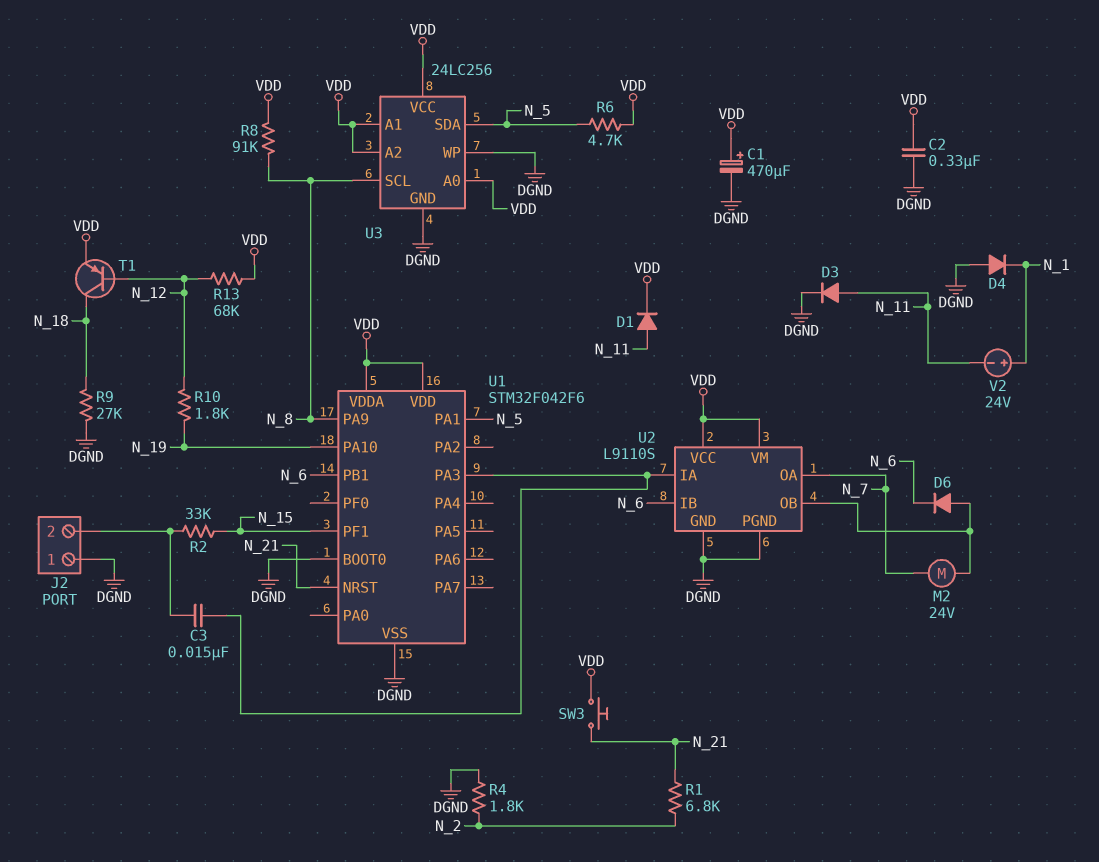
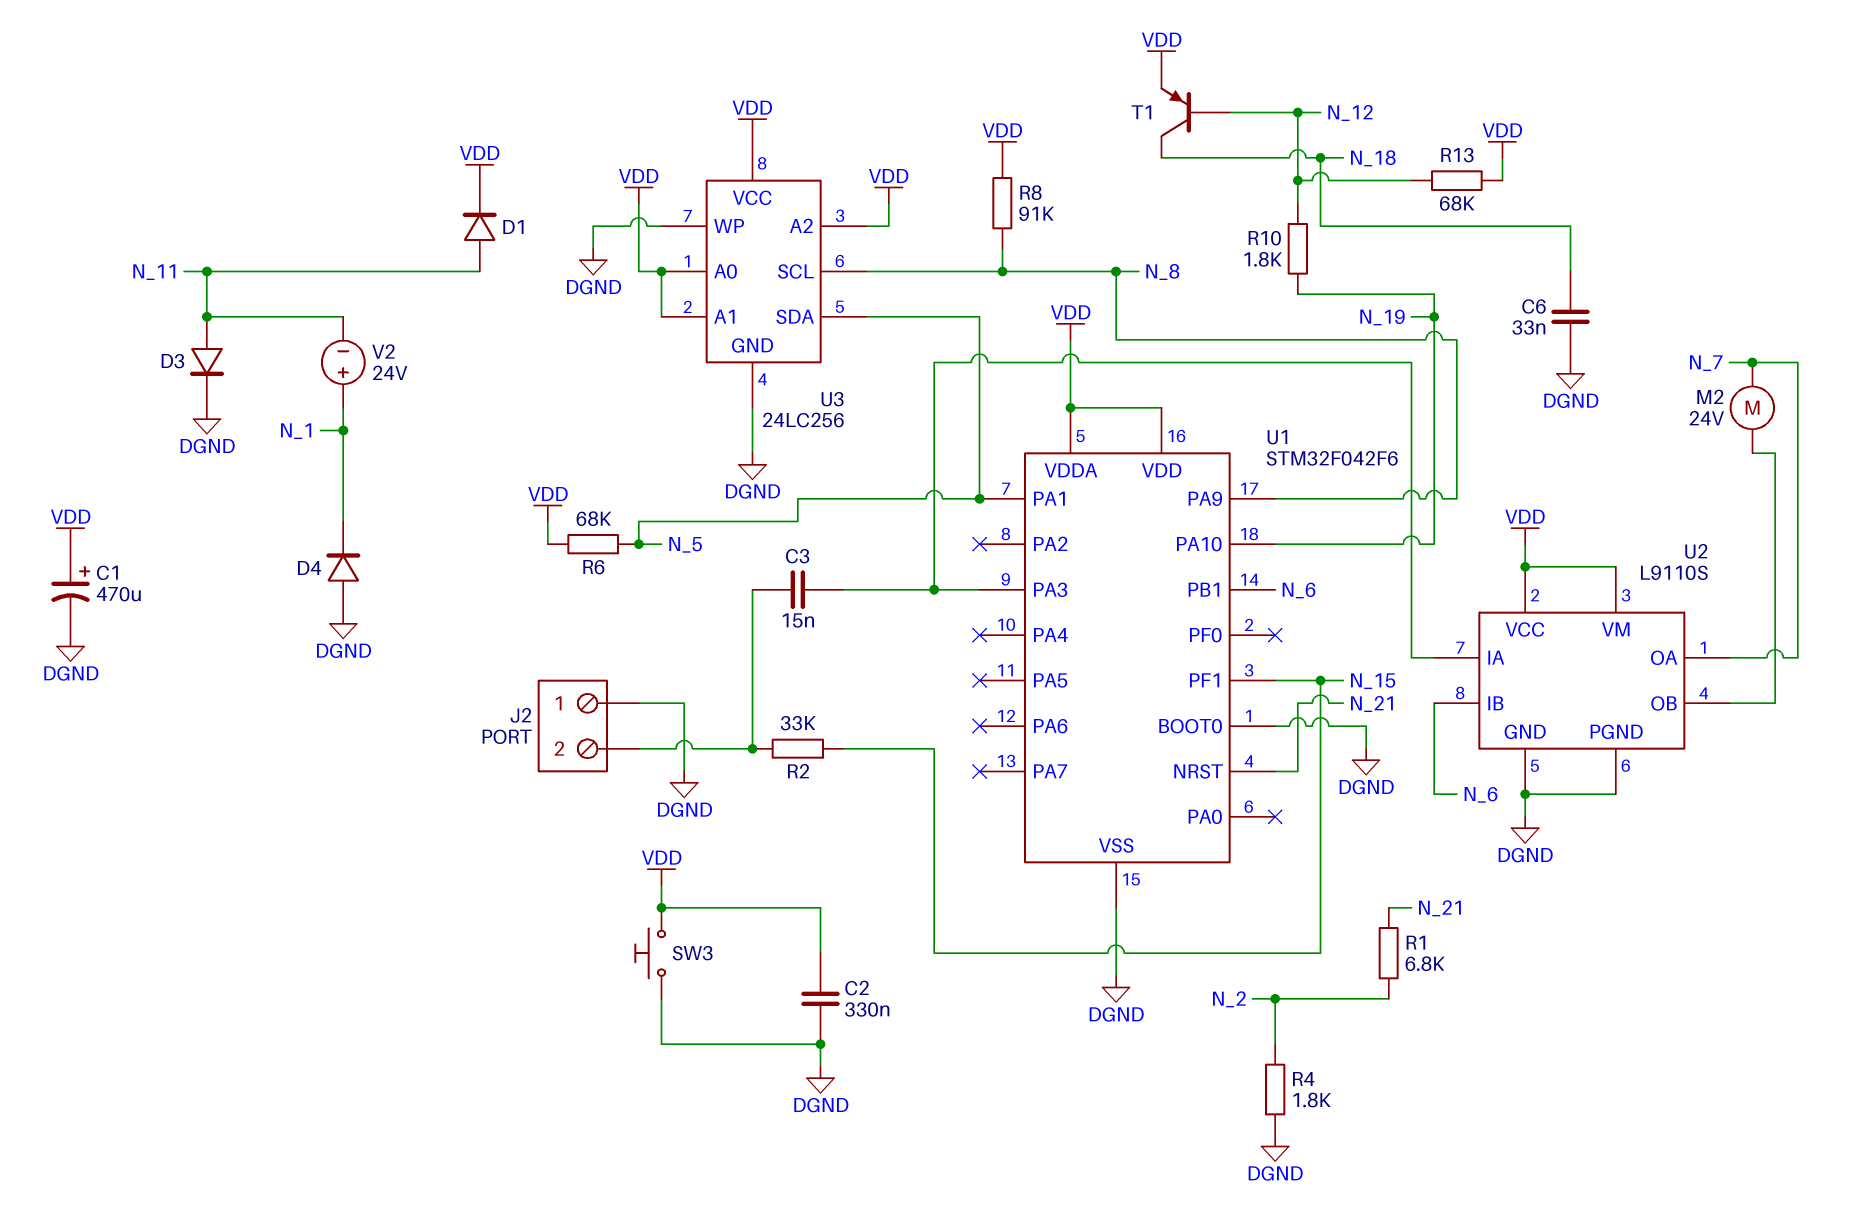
C6: none -> 33nF (DGND, N_18)
D6: diode (A U2/OB, K N_6) -> none
R6: 4.7k (N_5, VDD) -> 68k (N_5, VDD)
R9: 27k (DGND, N_18) -> none
SW3: button (N_21, VDD) -> button (DGND, VDD)

